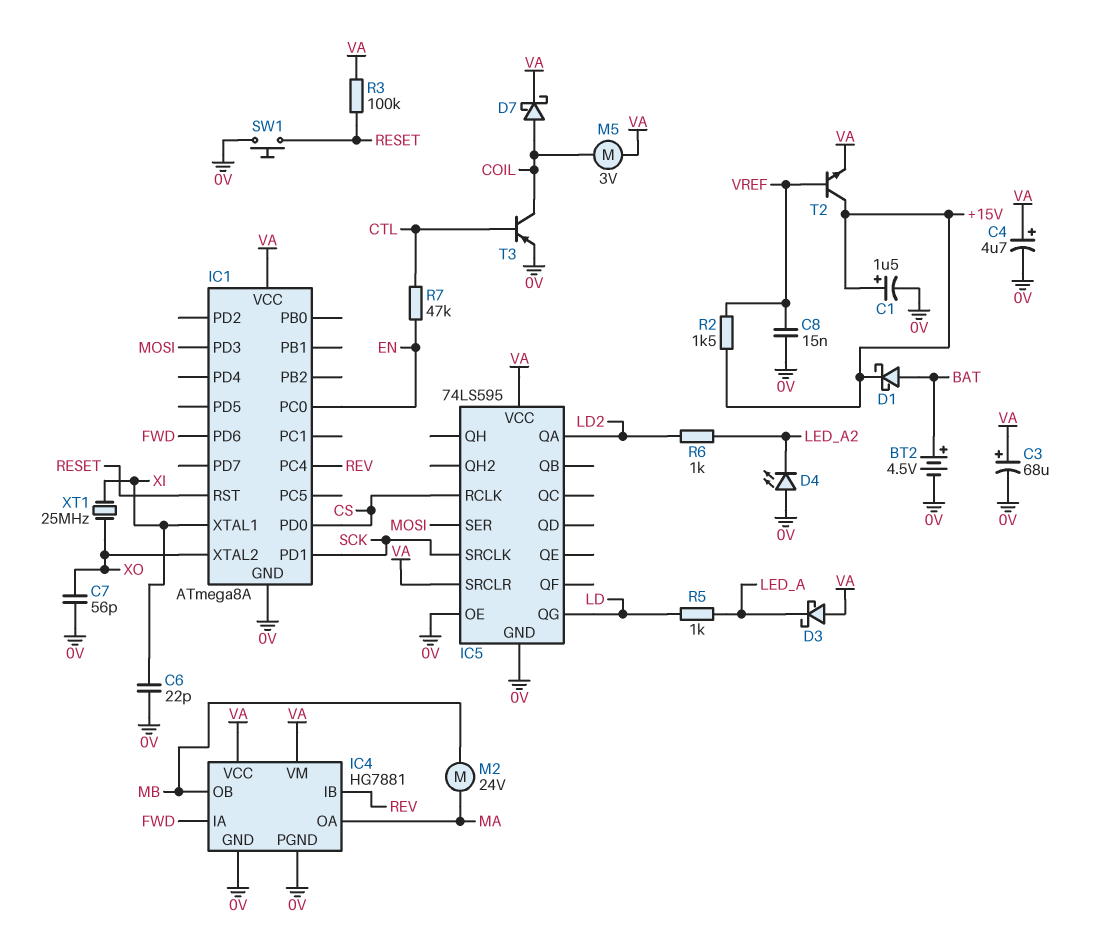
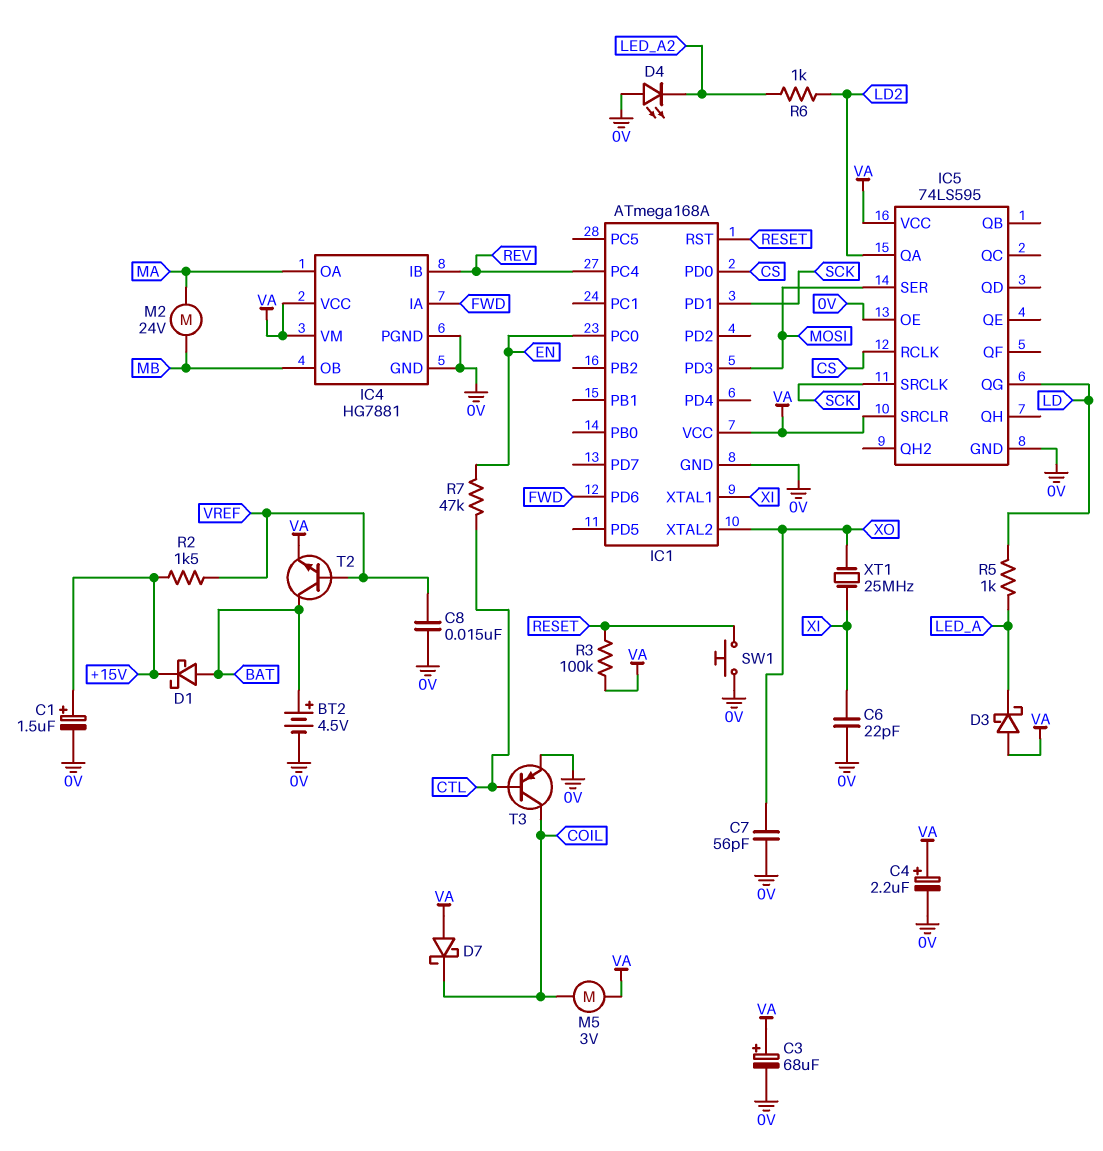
C4: 4.7uF (plus VA, minus 0V) -> 2.2uF (plus VA, minus 0V)
D7: schottky (A COIL, K VA) -> schottky (A VA, K COIL)
IC1: ATmega8A -> ATmega168A
T2: NPN (B VREF, C +15V, E VA) -> NPN (B VREF, C BAT, E VA)

